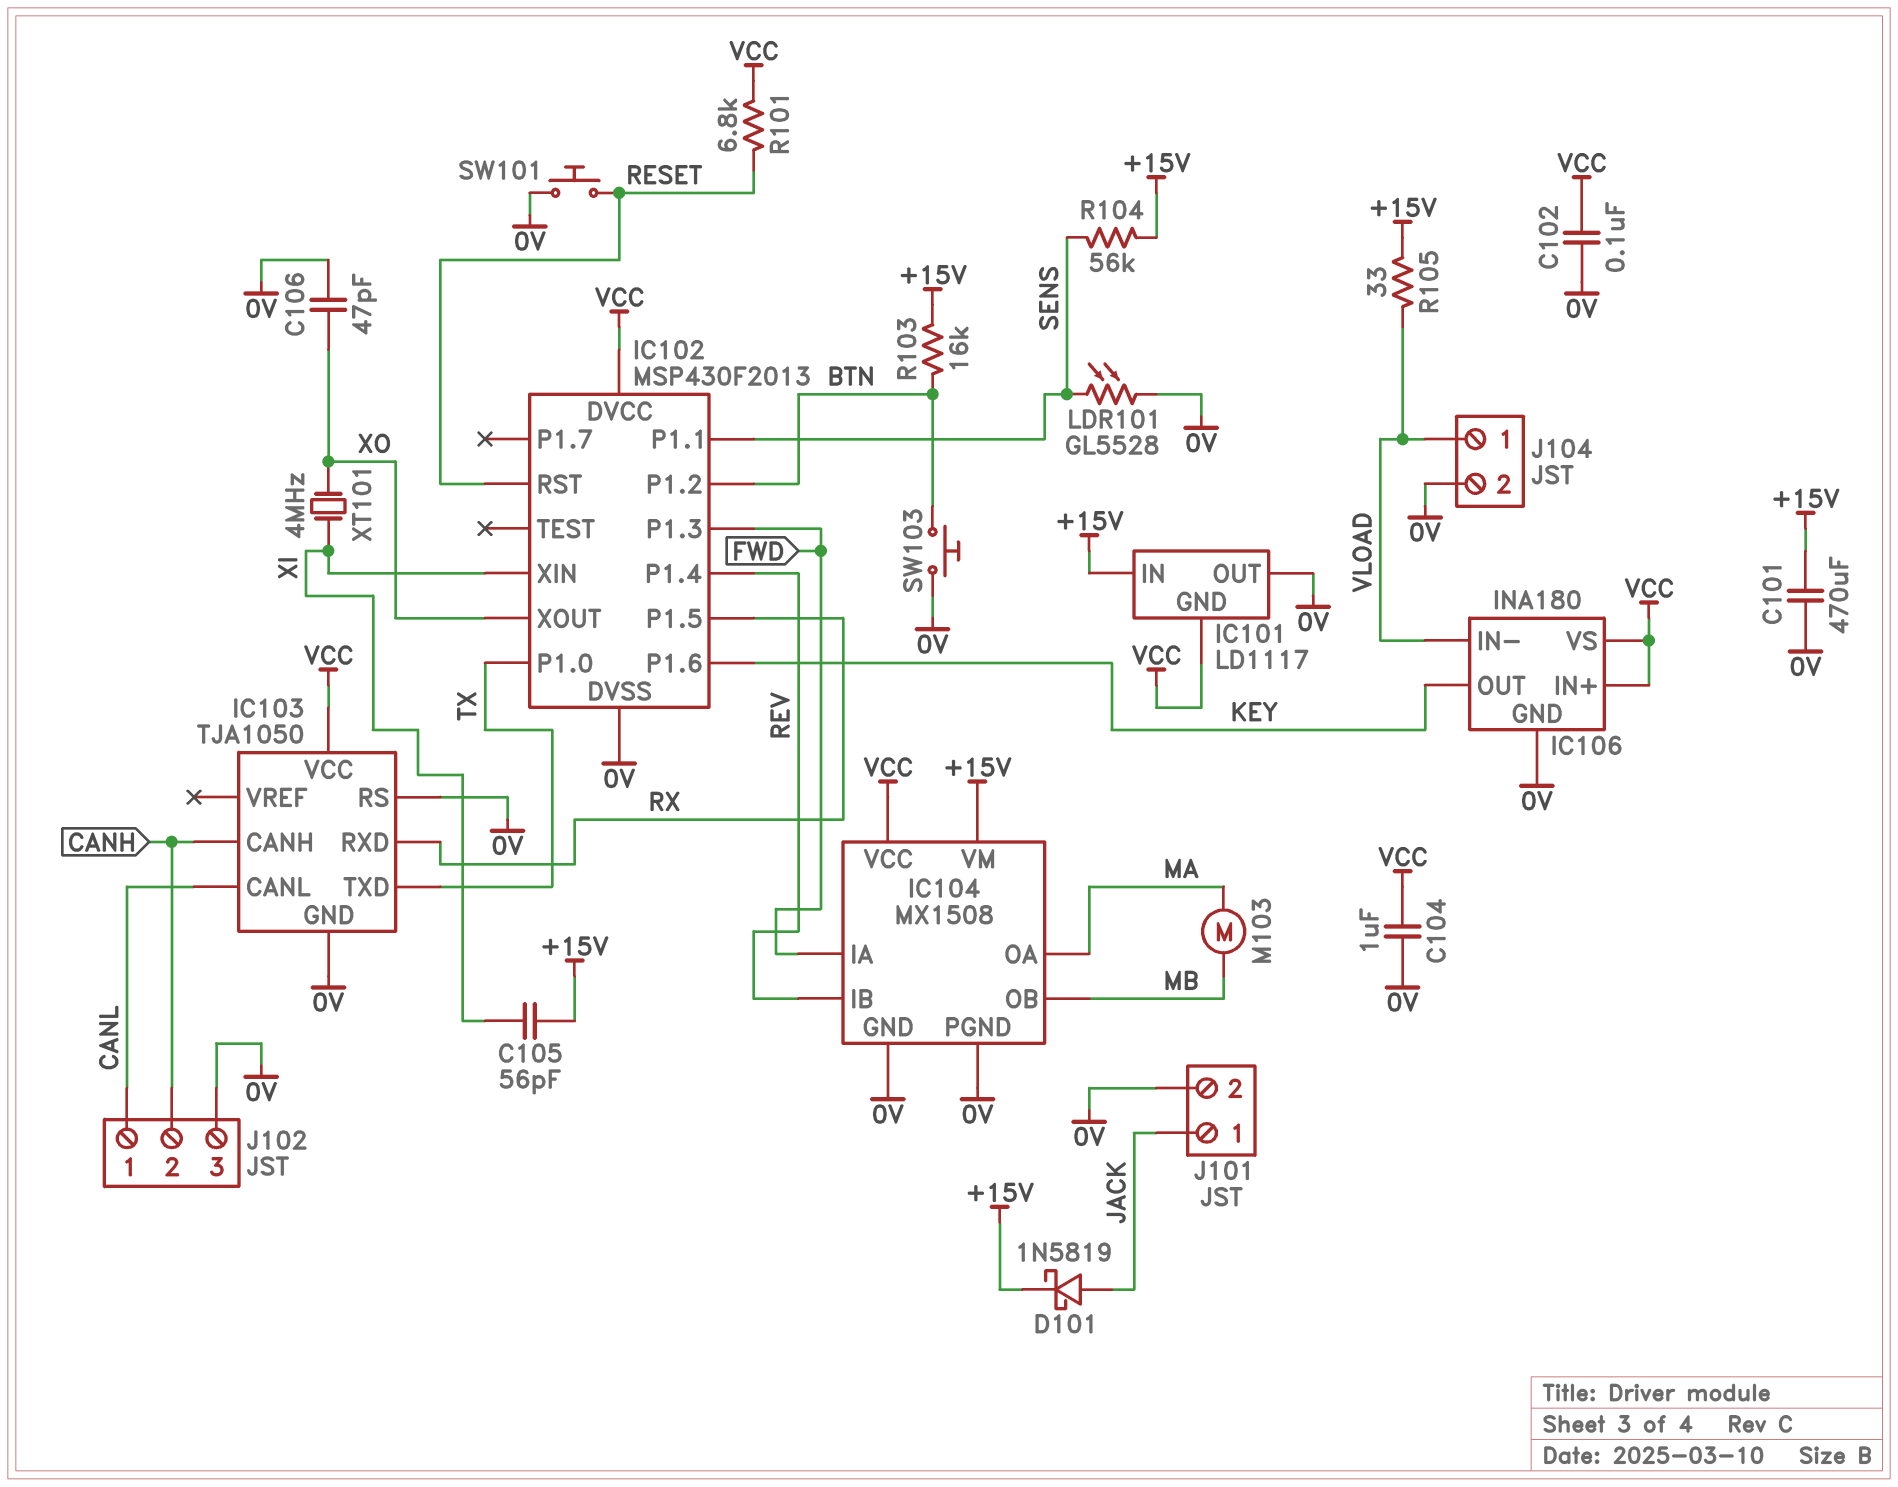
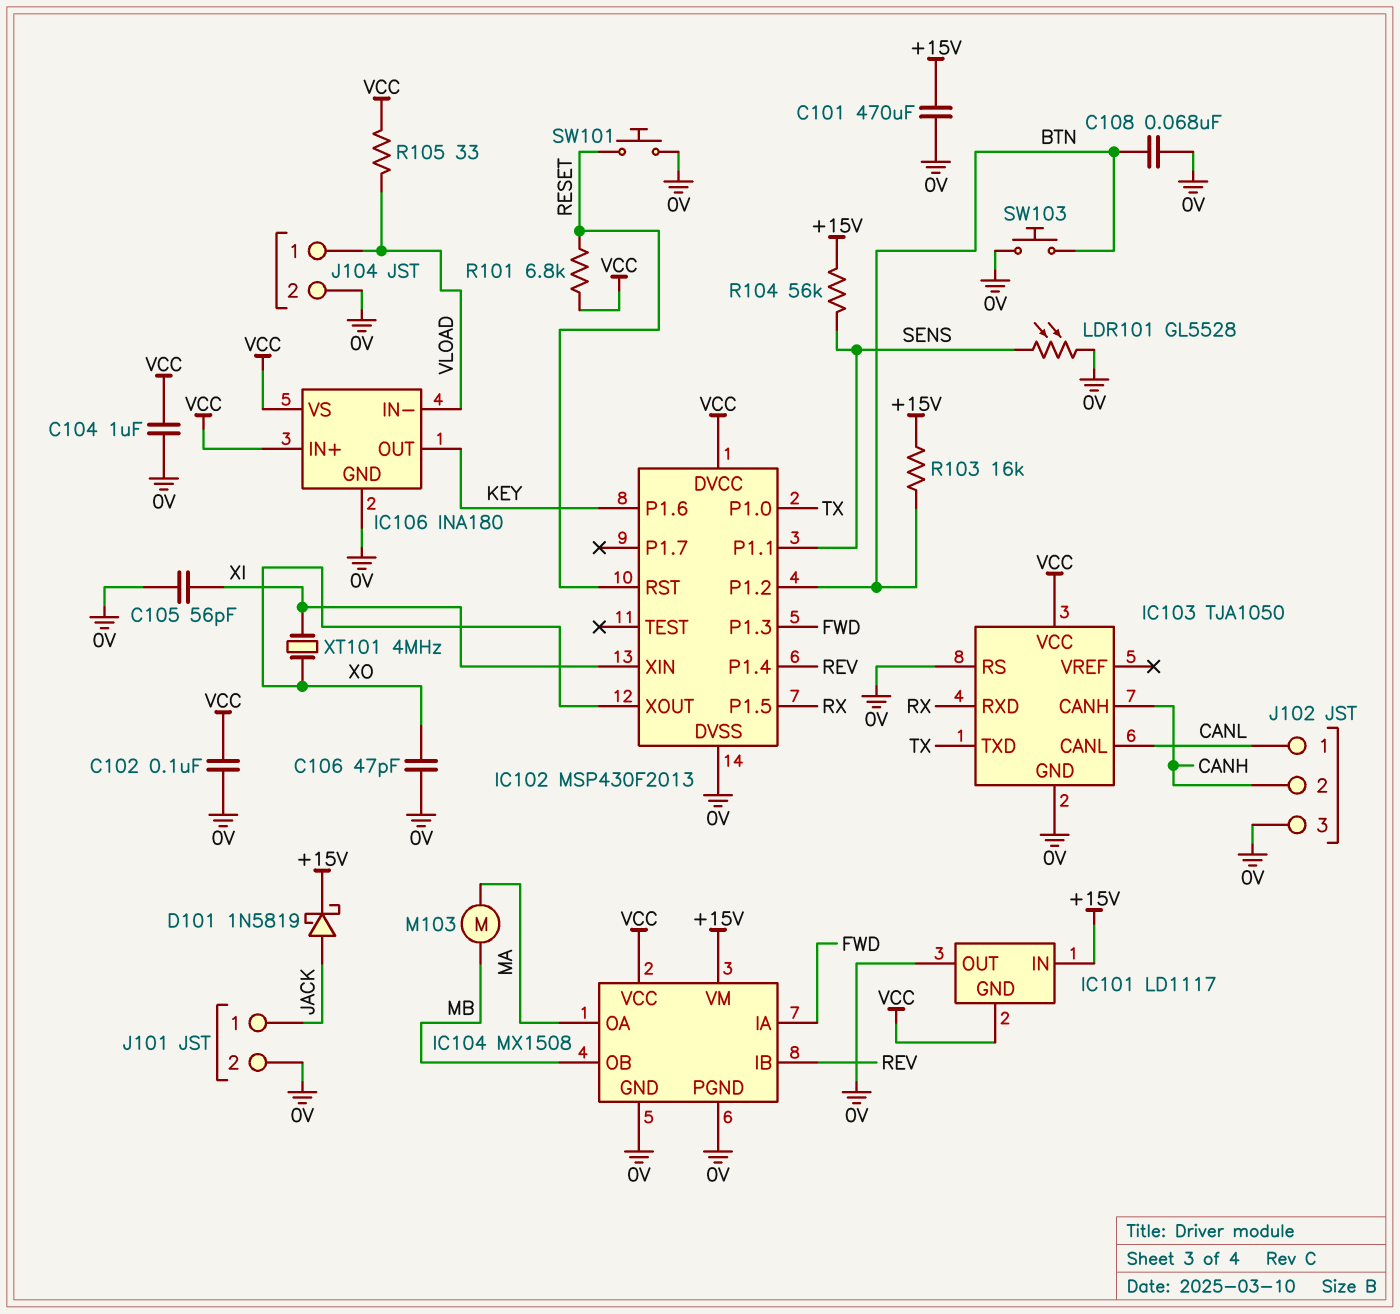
C105: 56pF (+15V, XI) -> 56pF (0V, XI)
C108: none -> 68nF (0V, BTN)
R105: 33 (+15V, VLOAD) -> 33 (VCC, VLOAD)

